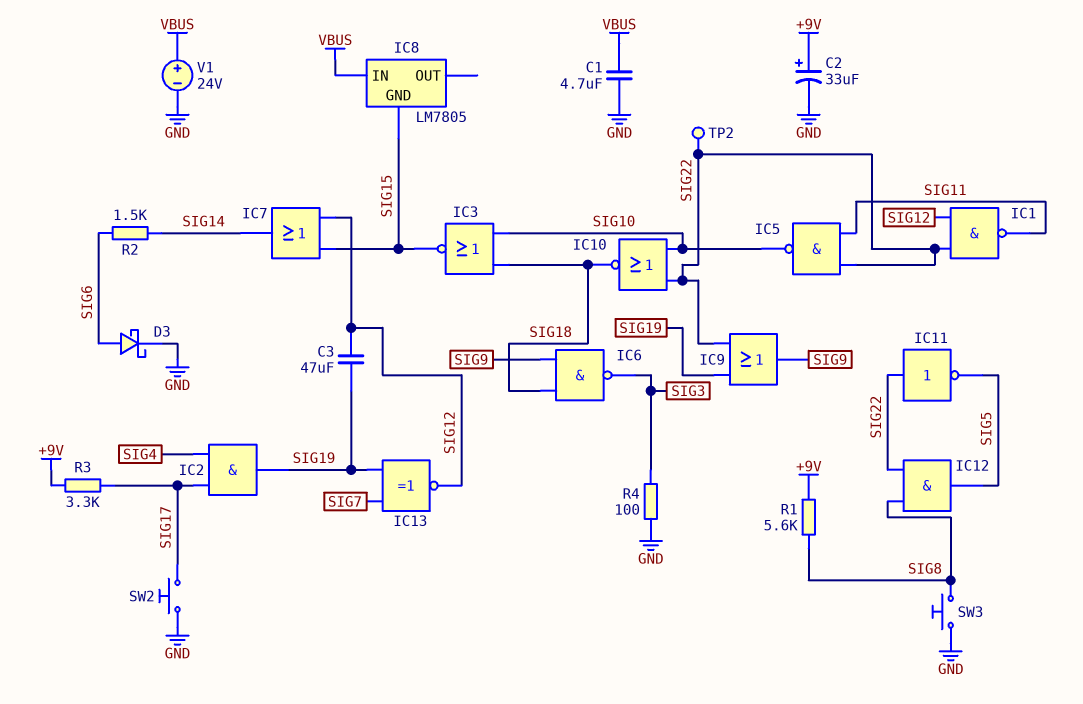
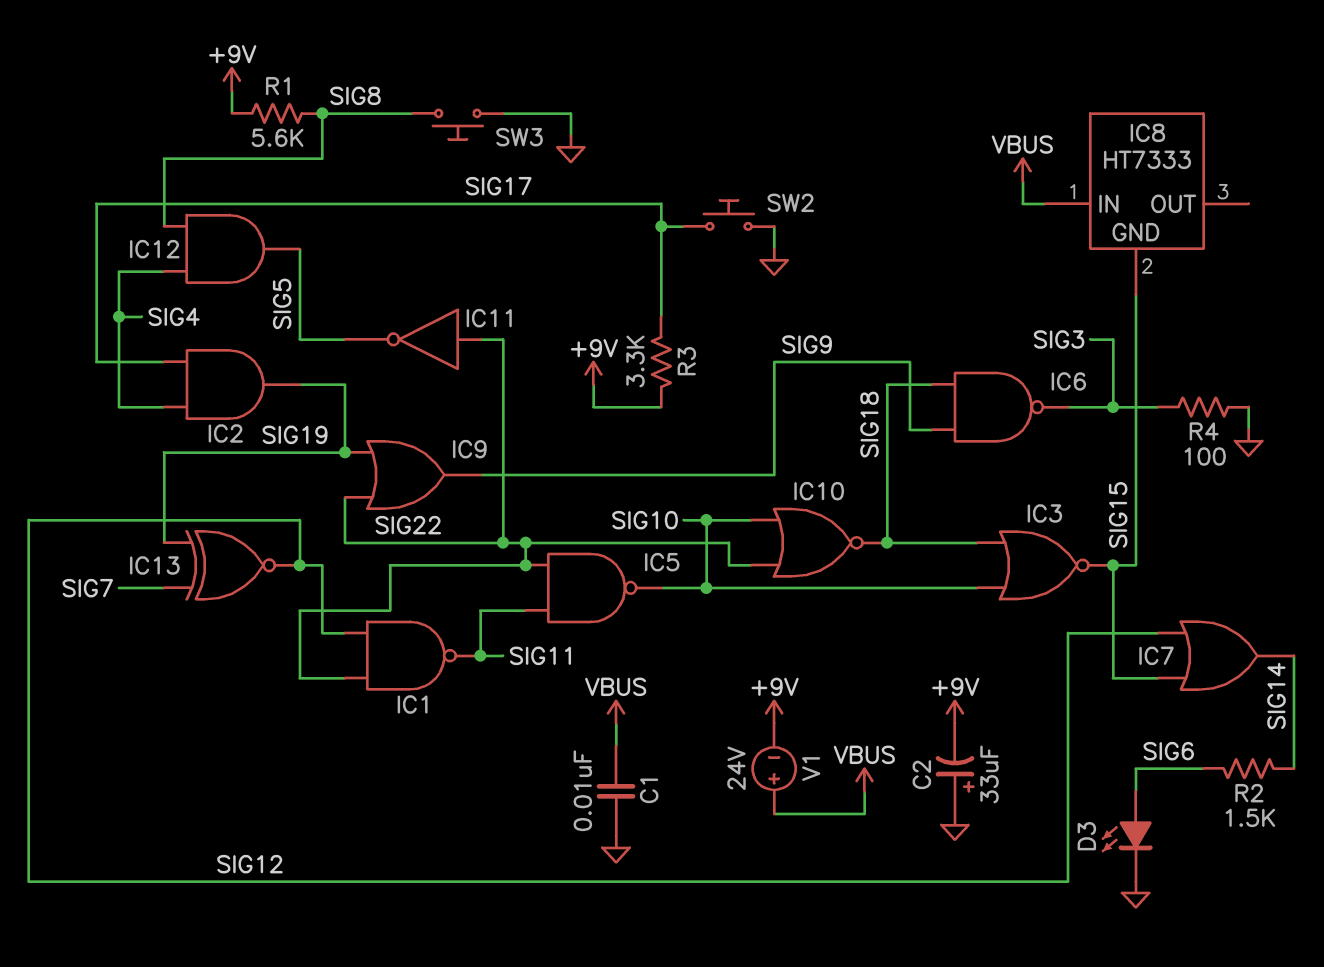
C1: 4.7uF (GND, VBUS) -> 10nF (GND, VBUS)
C2: 33uF (plus +9V, minus GND) -> 33uF (plus GND, minus +9V)
C3: 47uF (SIG12, SIG19) -> none
D3: schottky (A SIG6, K GND) -> LED (A SIG6, K GND)
IC8: LM7805 -> HT7333
IC12: AND (in SIG8, in SIG22, out SIG5) -> AND (in SIG4, in SIG8, out SIG5)
TP2: test point (SIG22) -> none
V1: 24V (plus VBUS, minus GND) -> 24V (plus VBUS, minus +9V)

